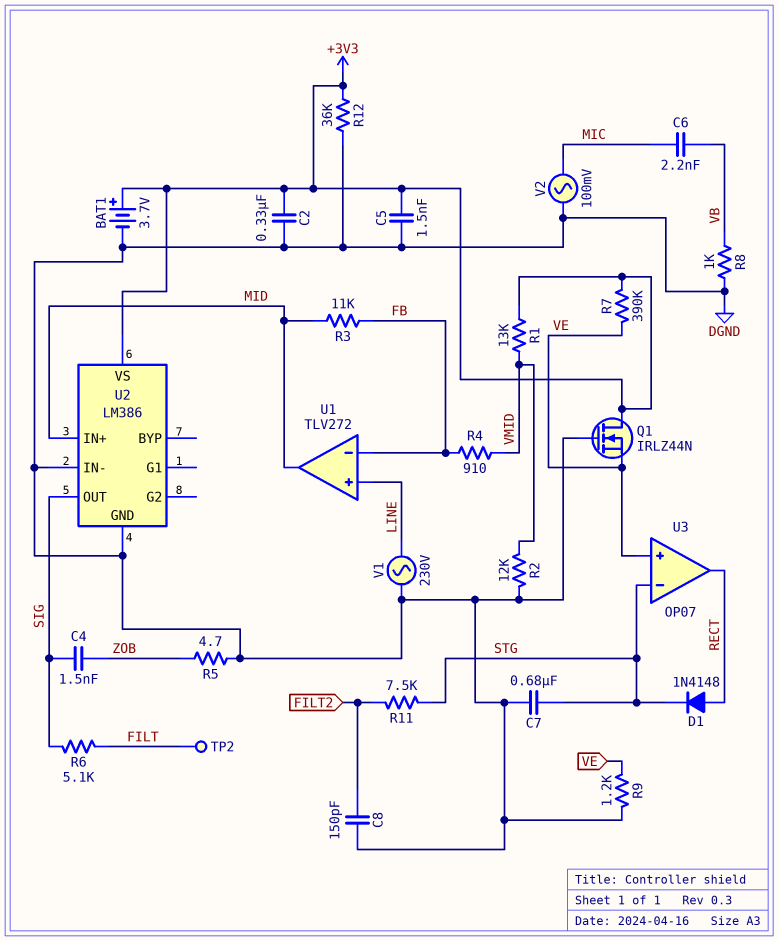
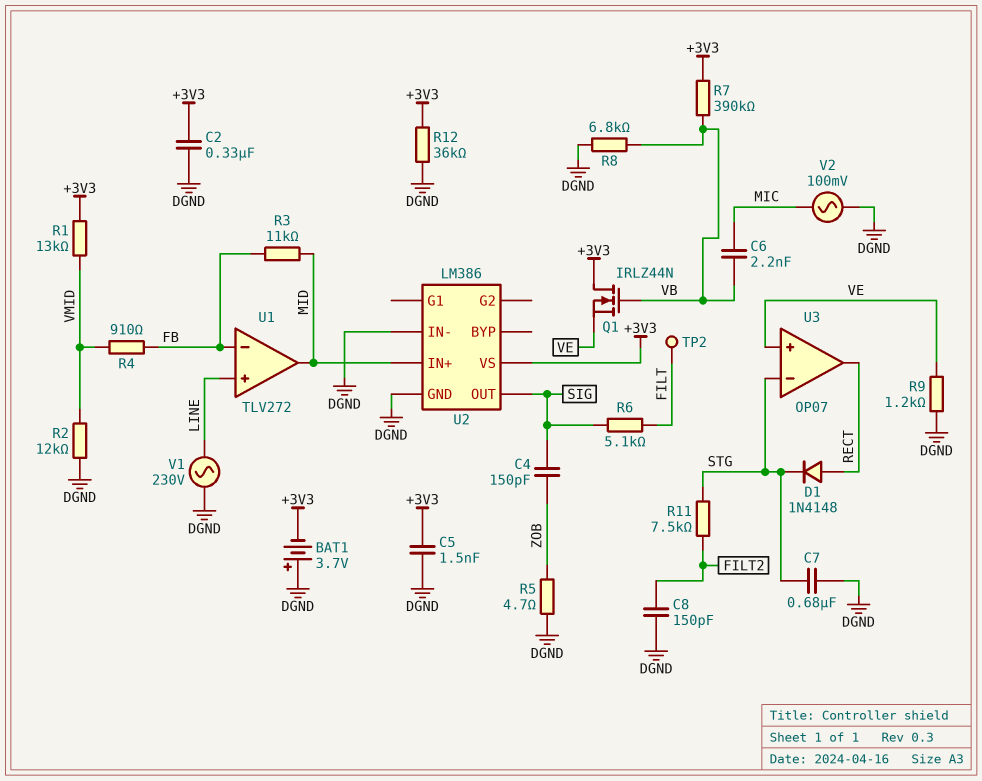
BAT1: 3.7V (plus +3V3, minus DGND) -> 3.7V (plus DGND, minus +3V3)
C4: 1.5nF (SIG, ZOB) -> 150pF (SIG, ZOB)
Q1: NMOS IRLZ44N (G DGND, D +3V3, S VE) -> NMOS IRLZ44N (G VB, D +3V3, S VE)
R7: 390k (+3V3, VE) -> 390k (+3V3, VB)
R8: 1k (DGND, VB) -> 6.8k (DGND, VB)

